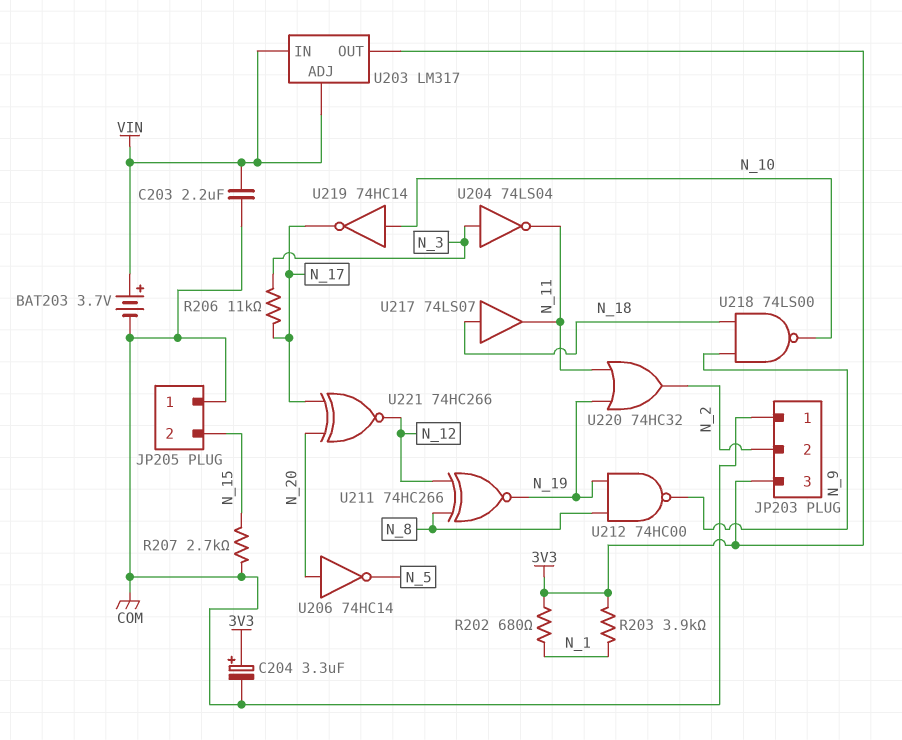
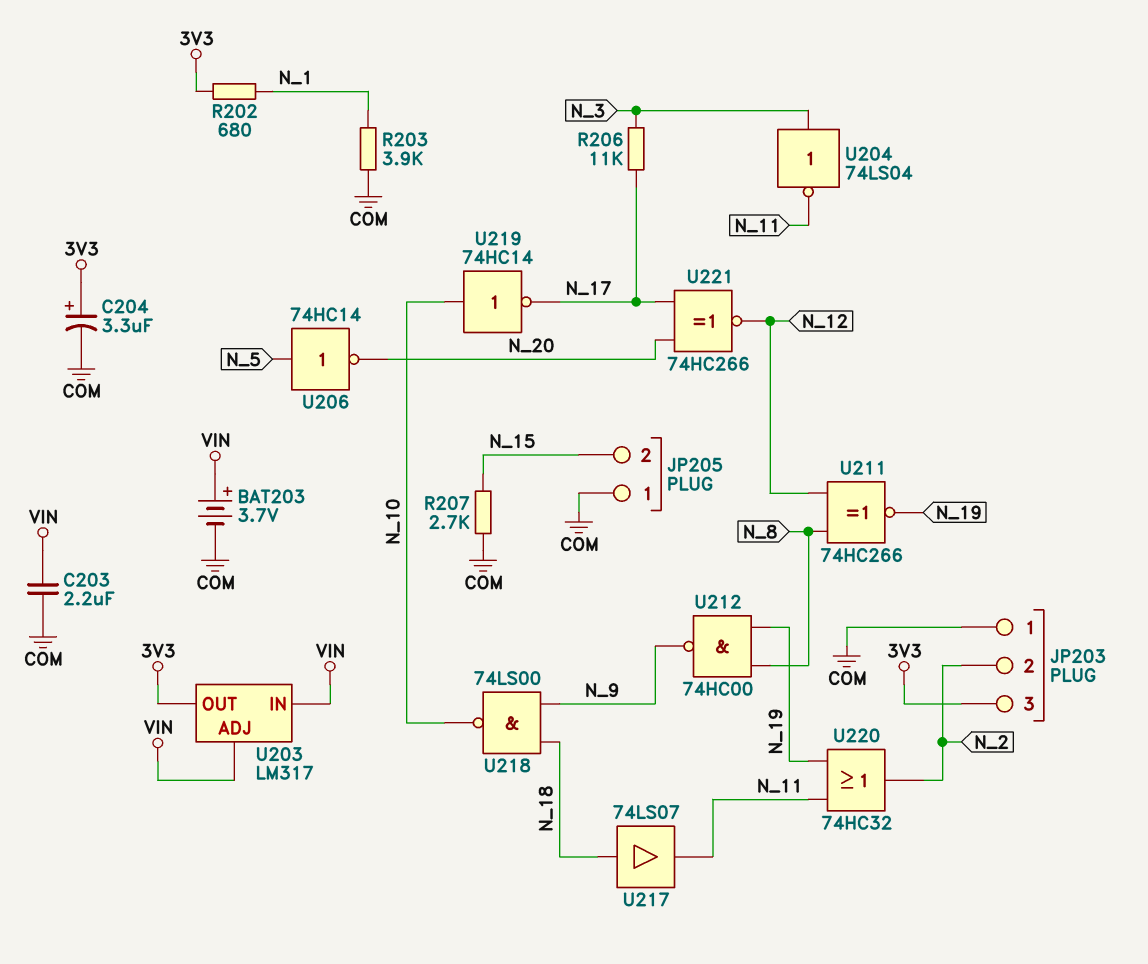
R203: 3.9k (3V3, N_1) -> 3.9k (COM, N_1)
U206: NOT 74HC14 (in N_20, out N_5) -> NOT 74HC14 (in N_5, out N_20)

